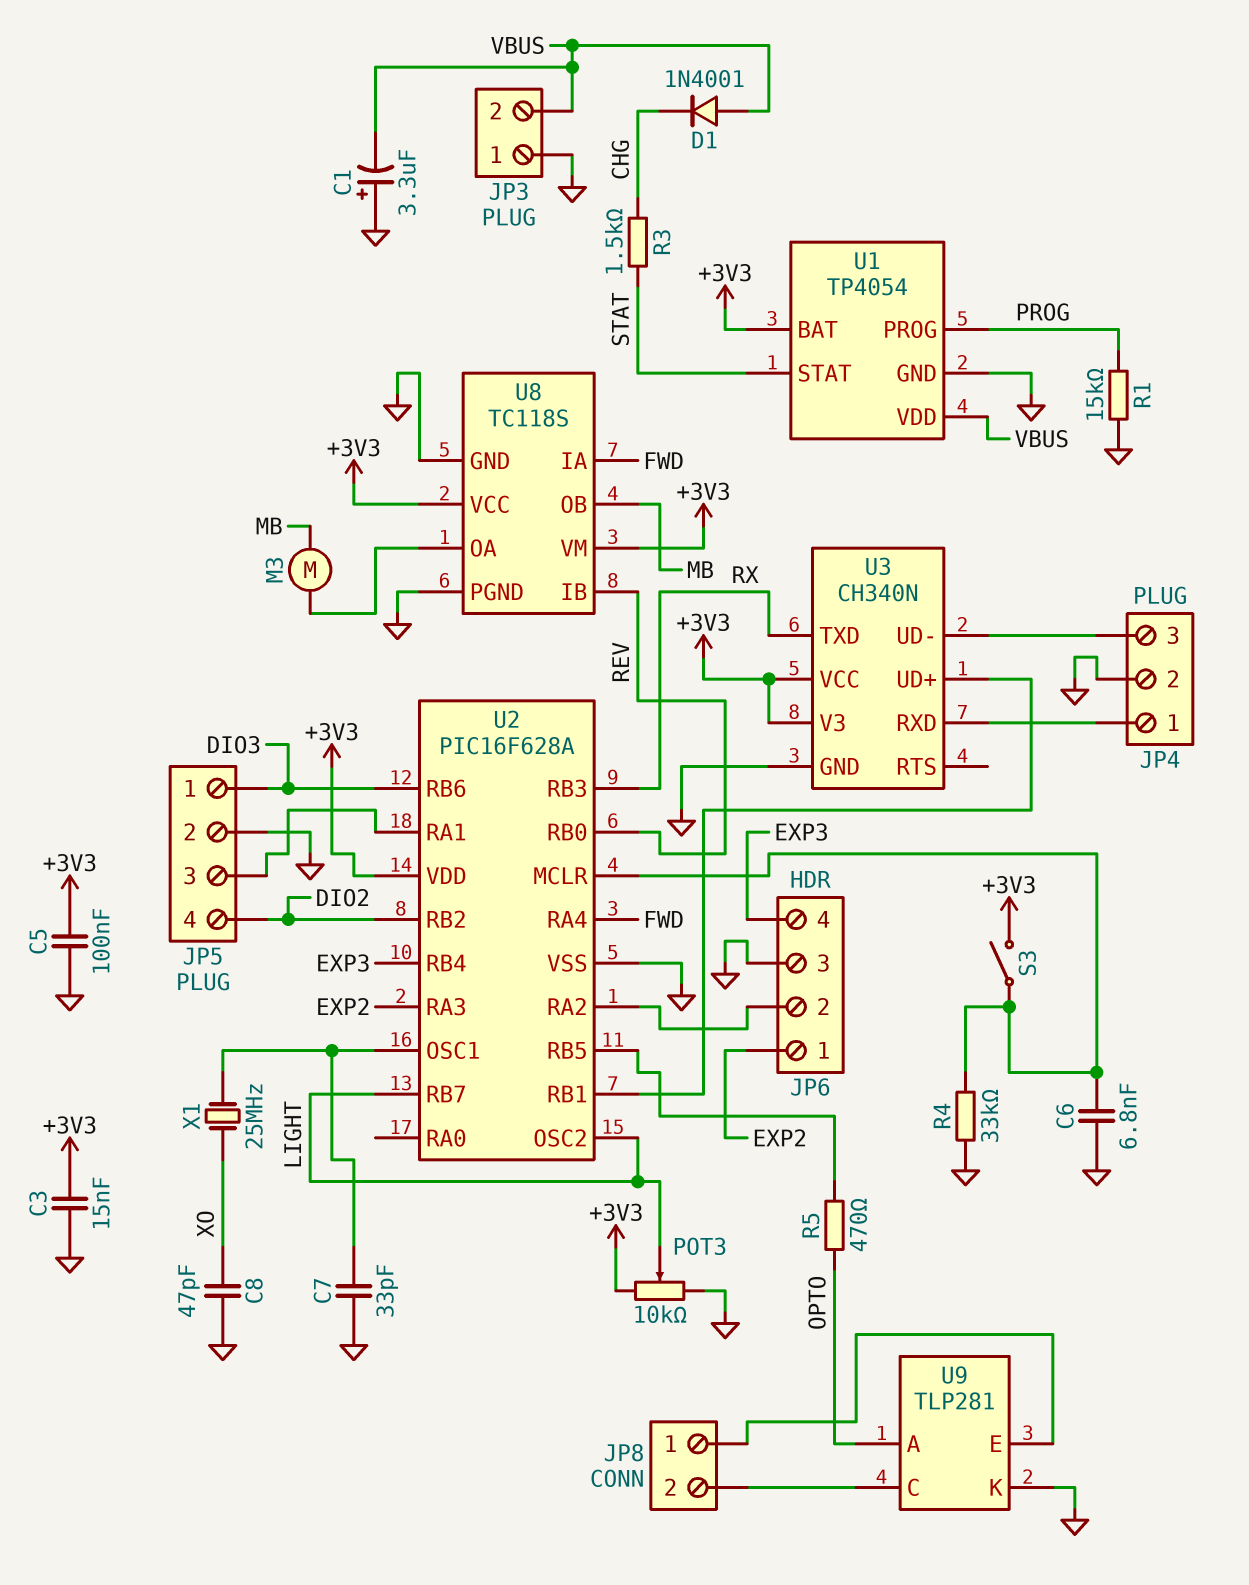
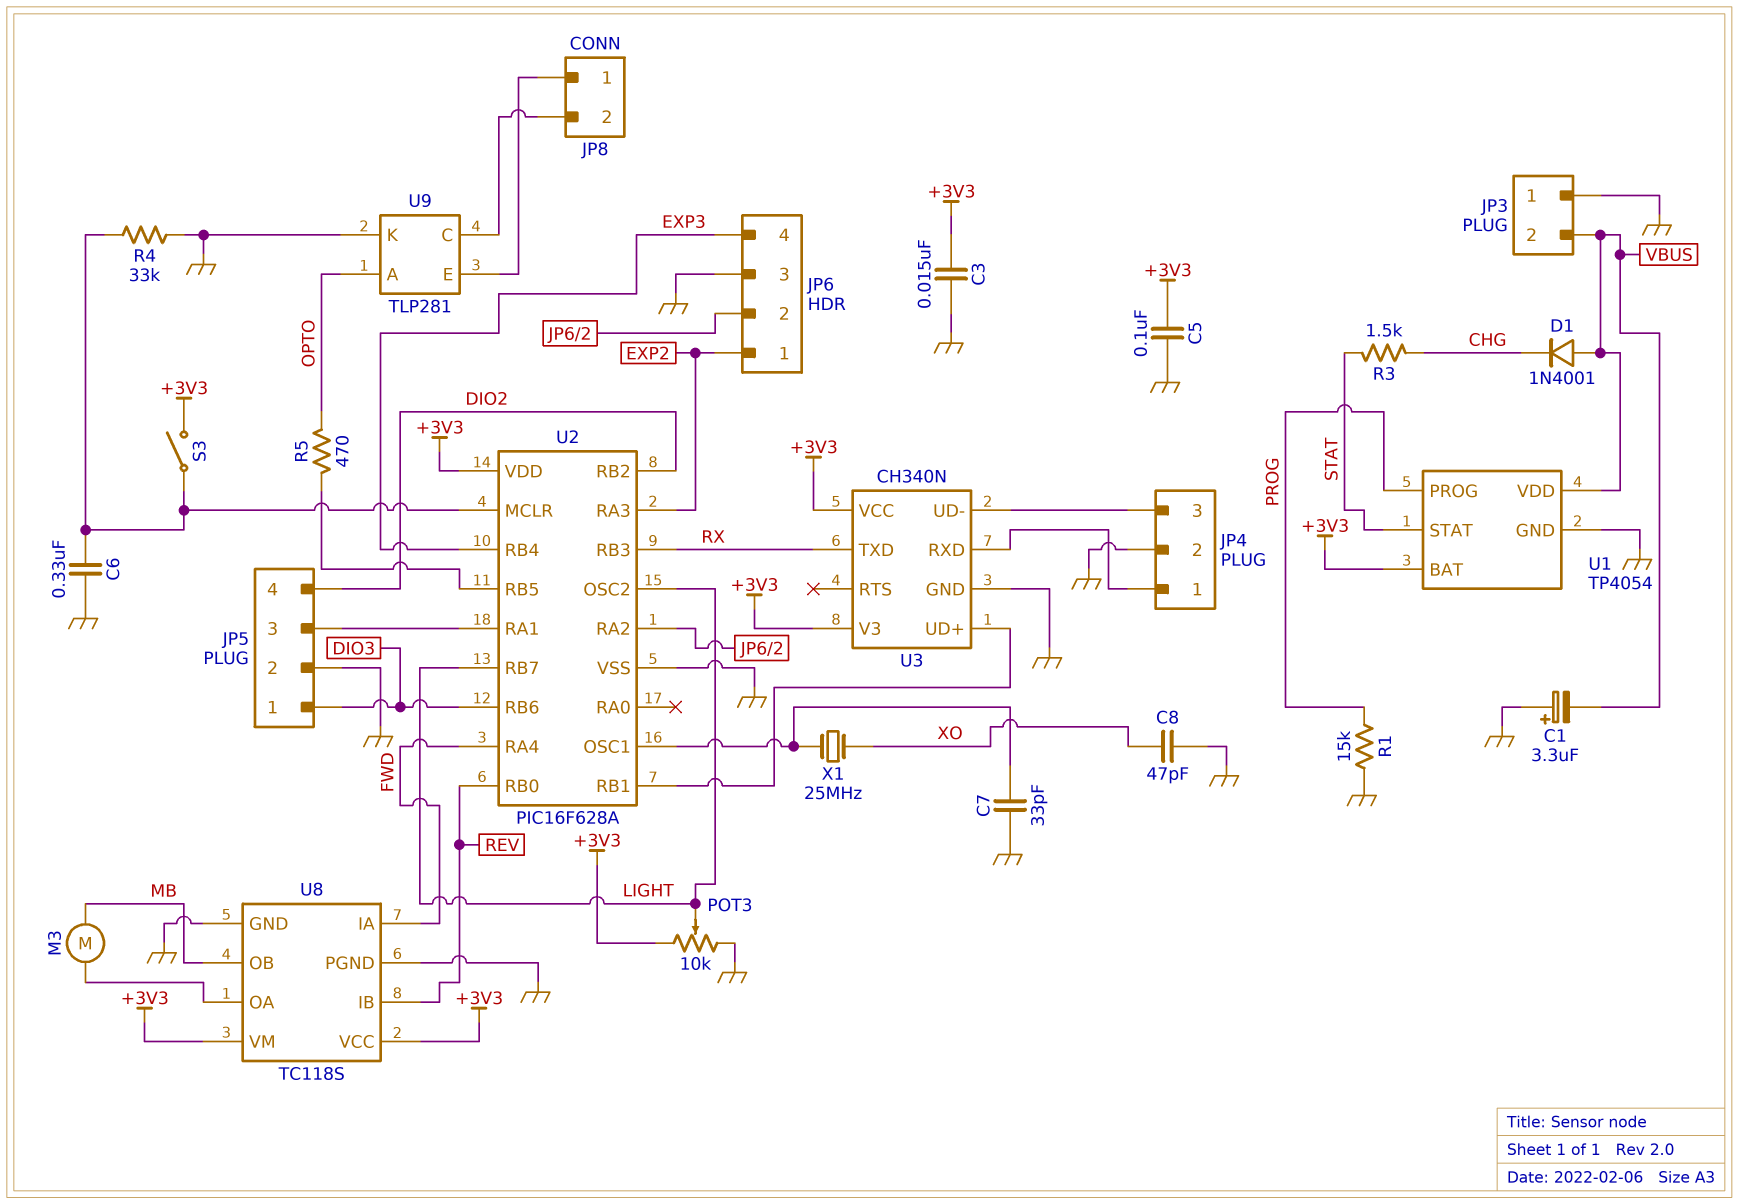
C6: 6.8nF (GND, U2/MCLR) -> 330nF (GND, U2/MCLR)

